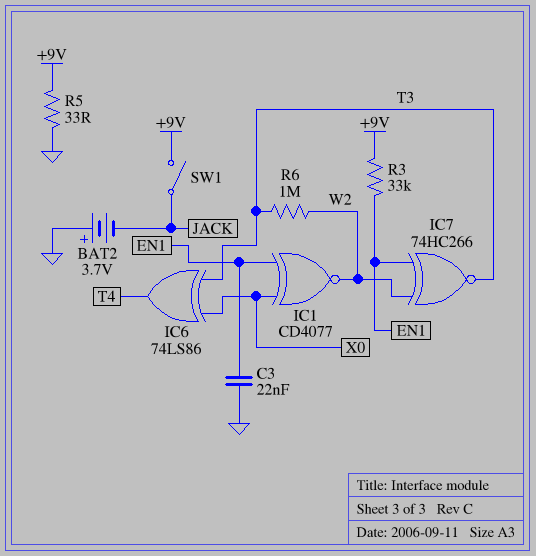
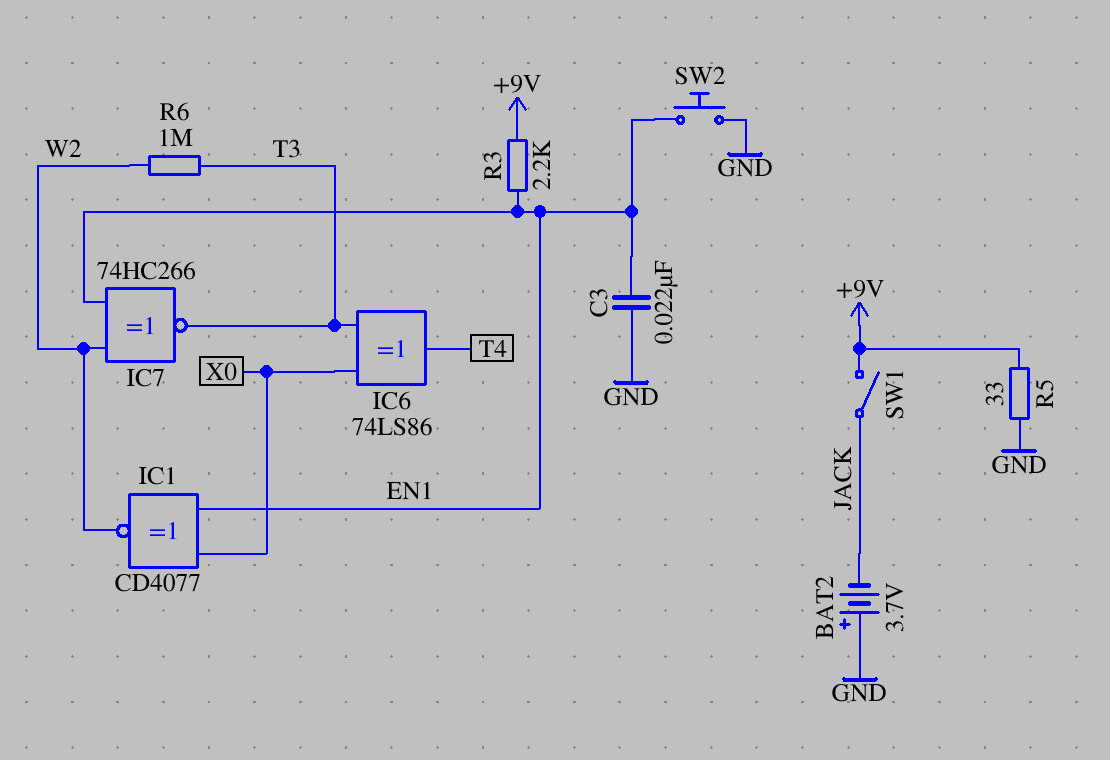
R3: 33k (+9V, EN1) -> 2.2k (+9V, EN1)
SW2: none -> button (EN1, GND)

